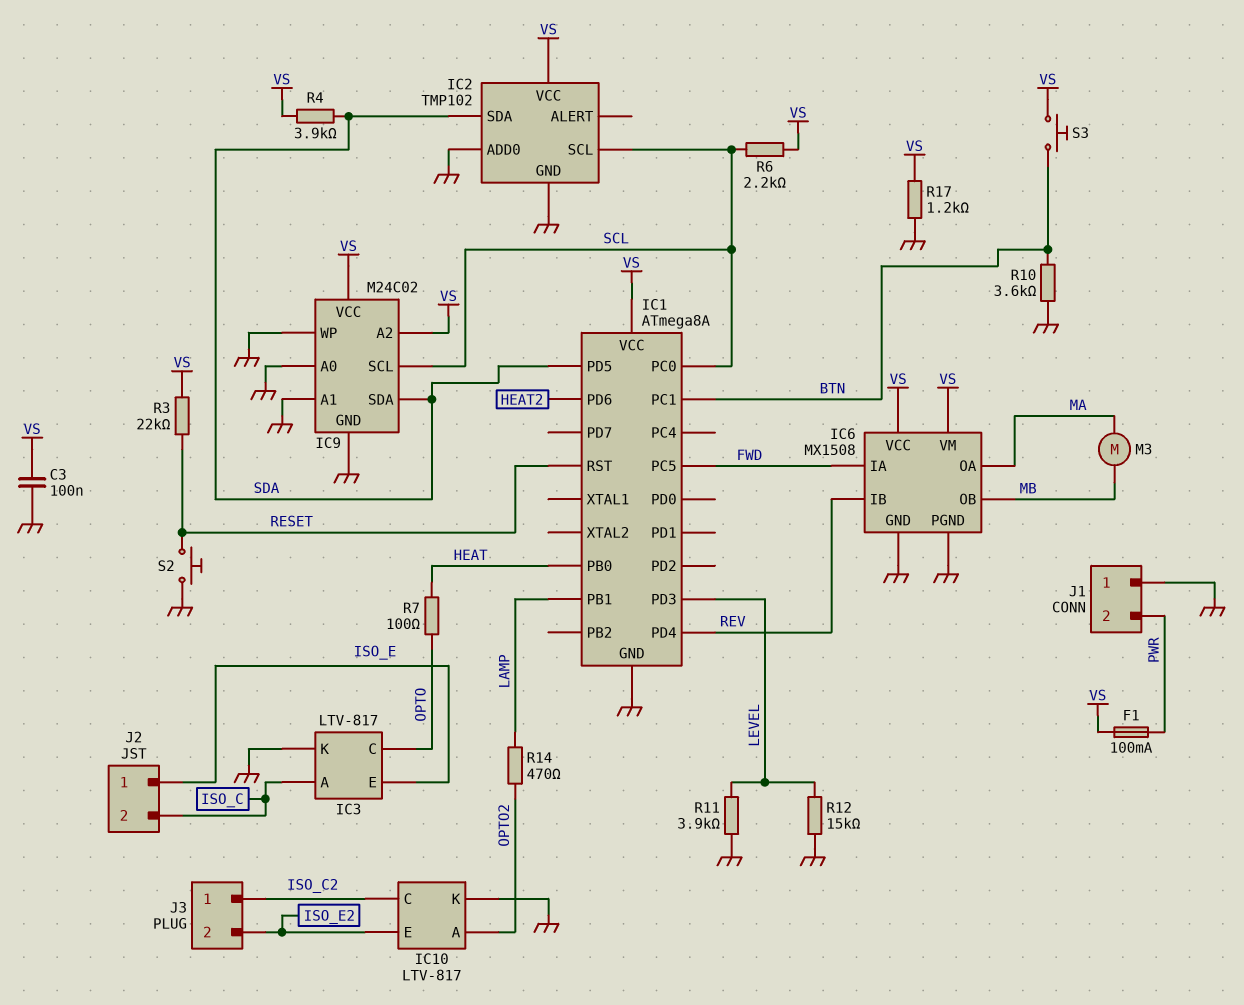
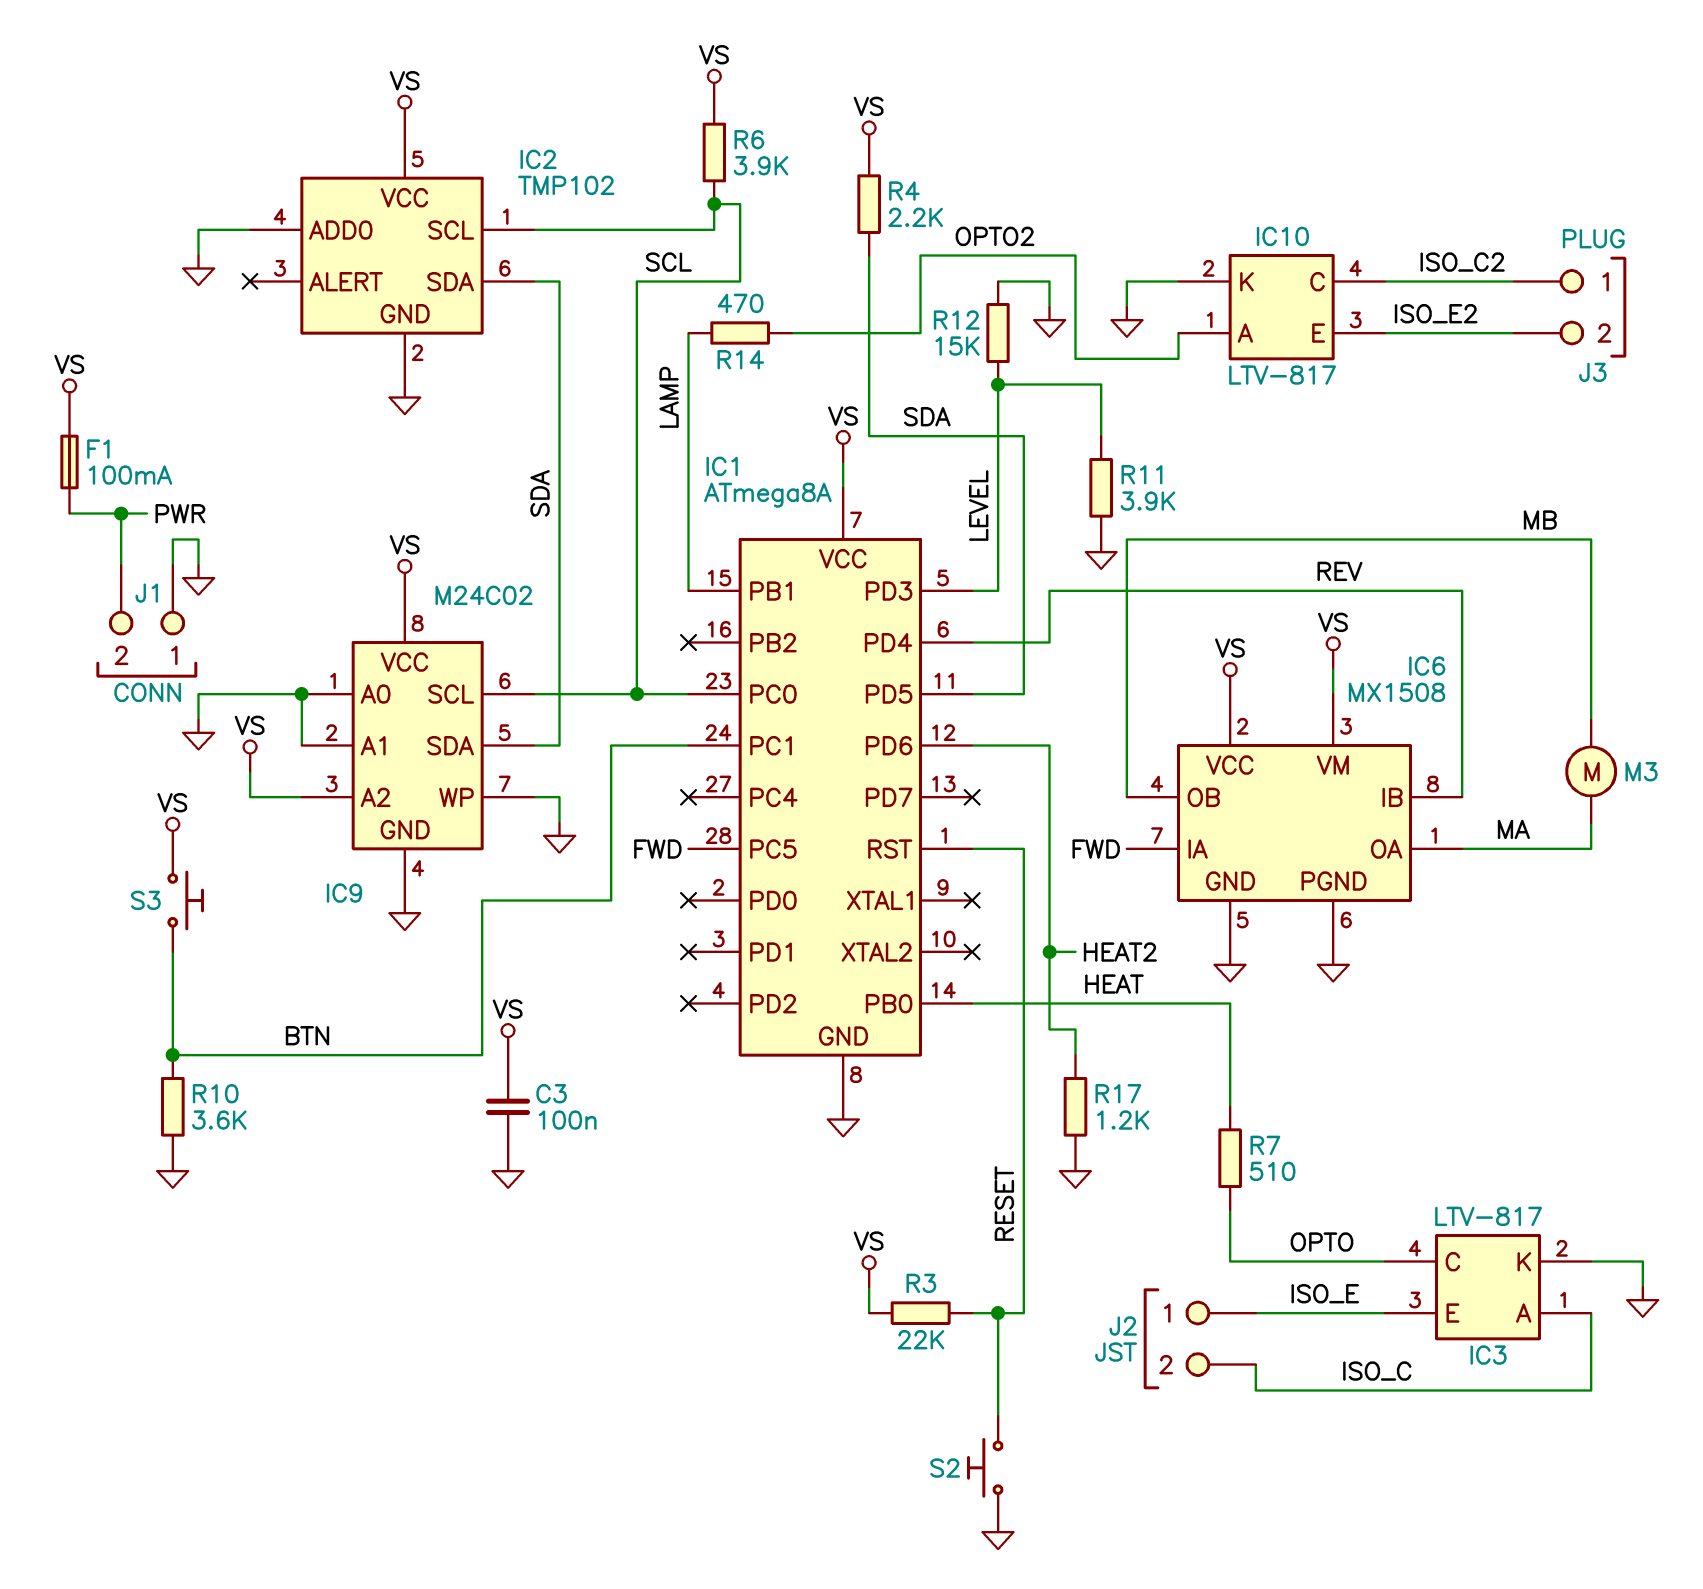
R4: 3.9k (SDA, VS) -> 2.2k (SDA, VS)
R6: 2.2k (SCL, VS) -> 3.9k (SCL, VS)
R7: 100 (HEAT, OPTO) -> 510 (HEAT, OPTO)
R17: 1.2k (GND, VS) -> 1.2k (GND, HEAT2)

